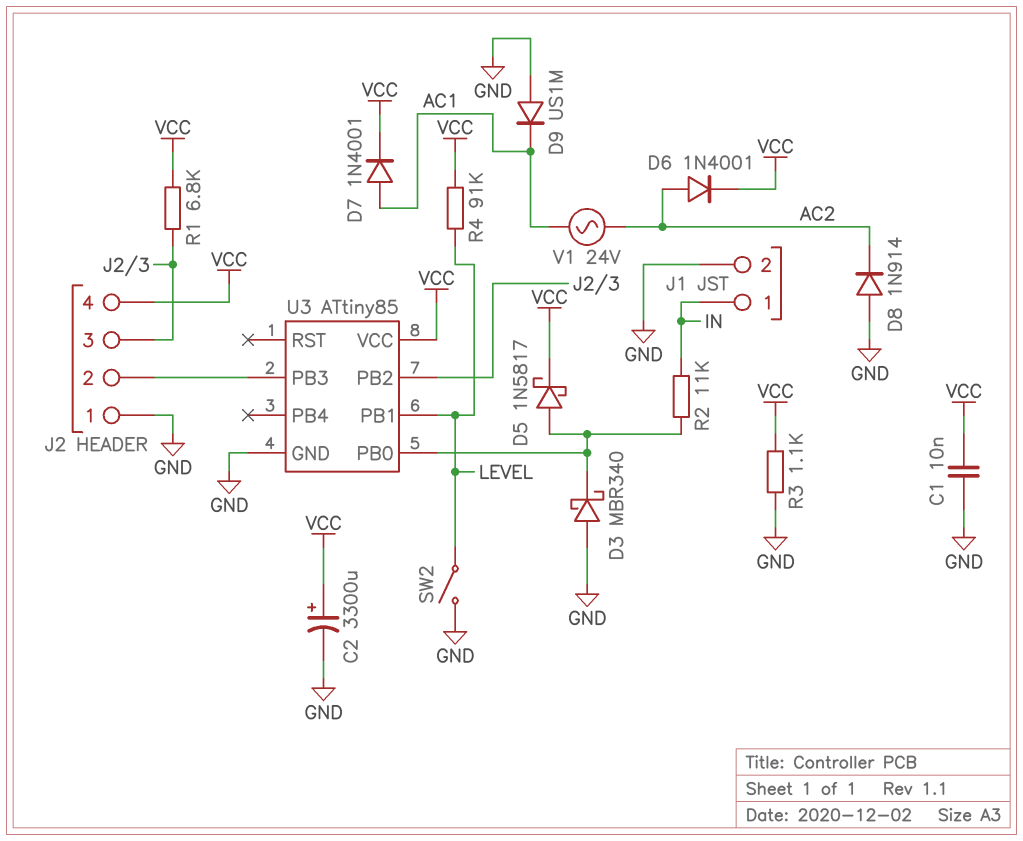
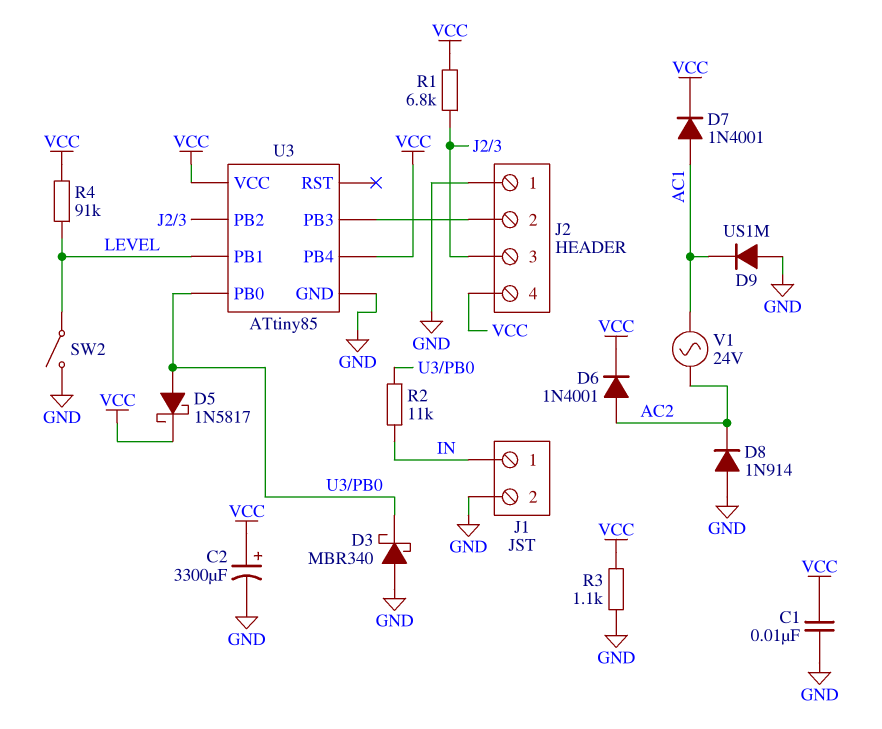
U3 pin PB4: none -> VCC

